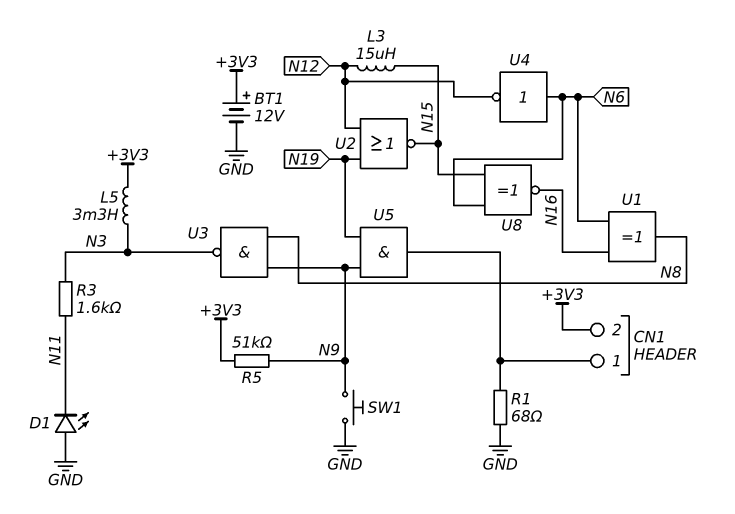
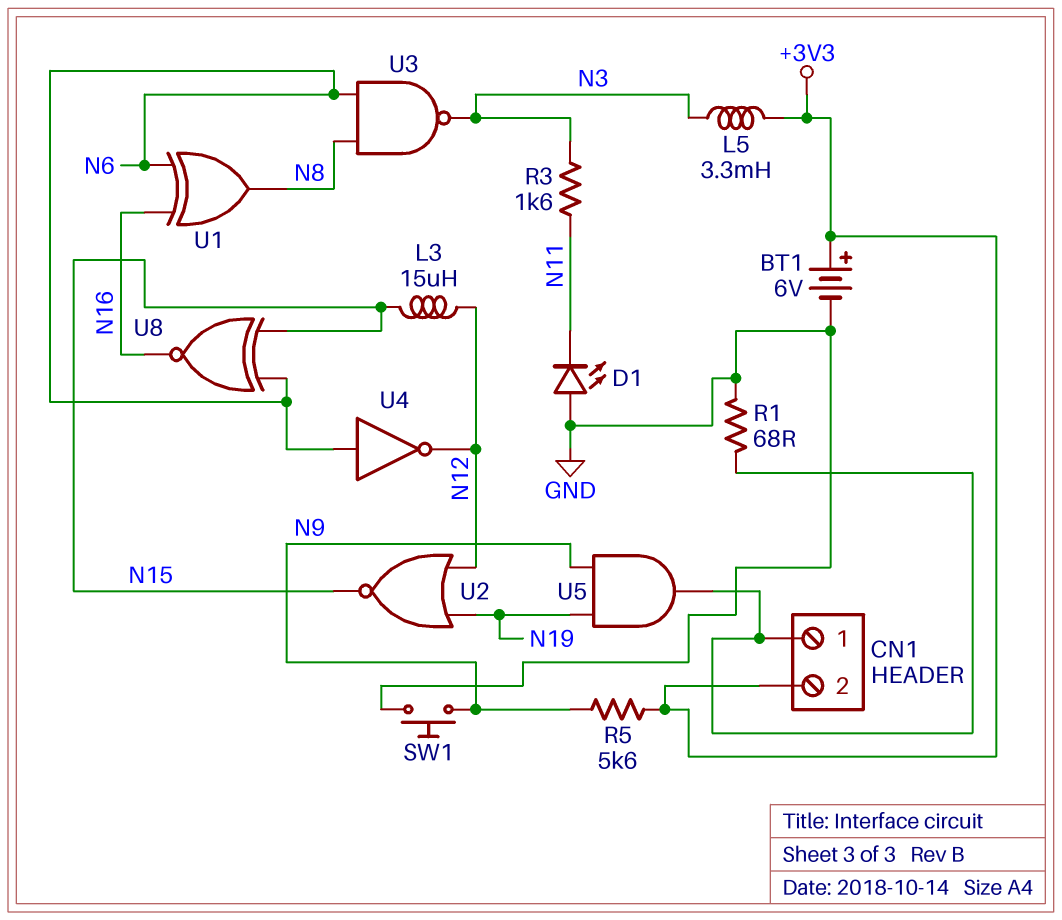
BT1: 12V (plus +3V3, minus GND) -> 6V (plus +3V3, minus GND)
R5: 51k (+3V3, N9) -> 5.6k (+3V3, N9)
U3: NAND (in N8, in N9, out N3) -> NAND (in N6, in N8, out N3)

